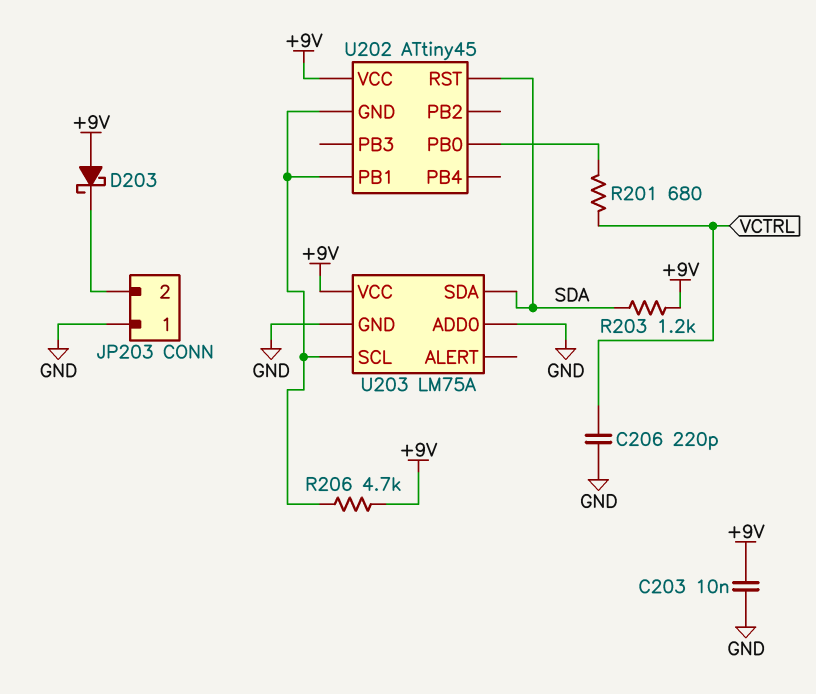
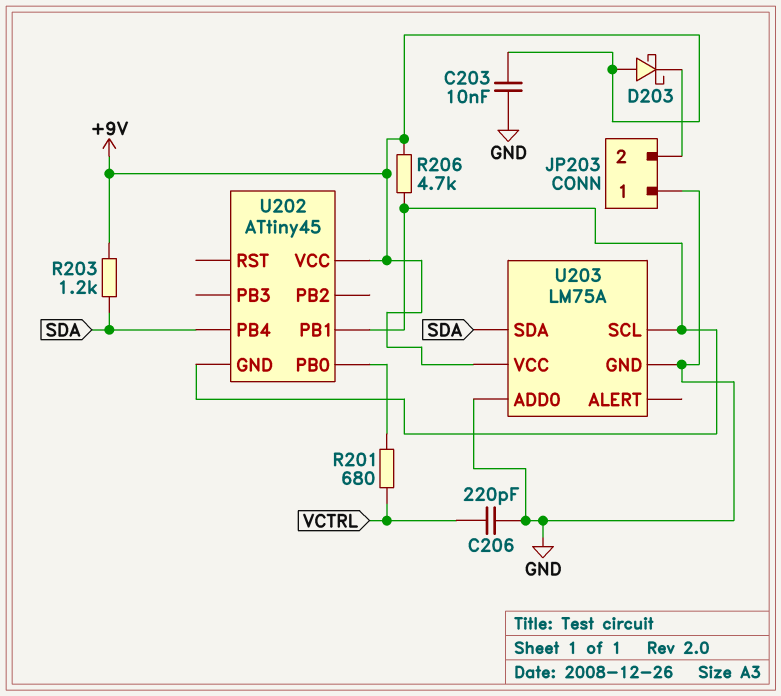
U202 pin PB4: none -> SDA
U202 pin RST: SDA -> none

